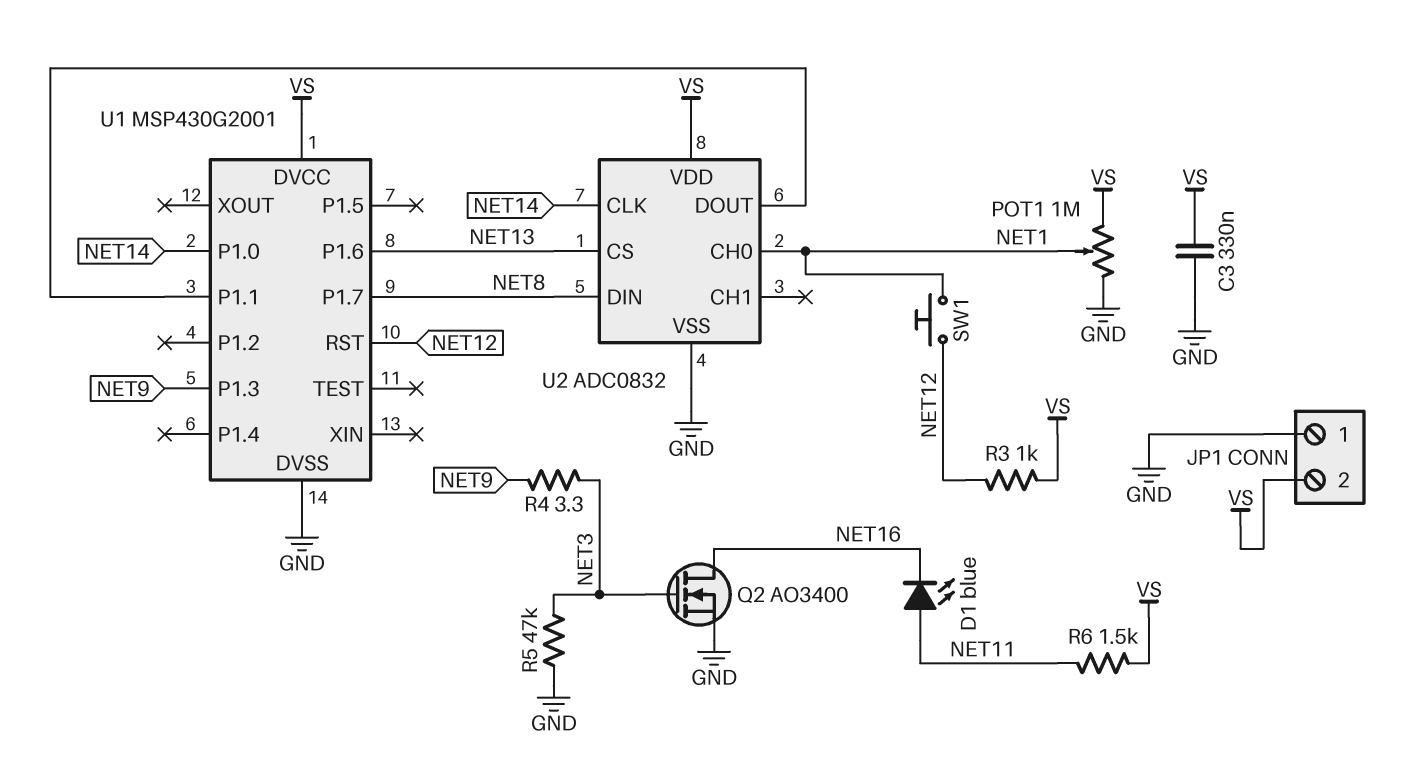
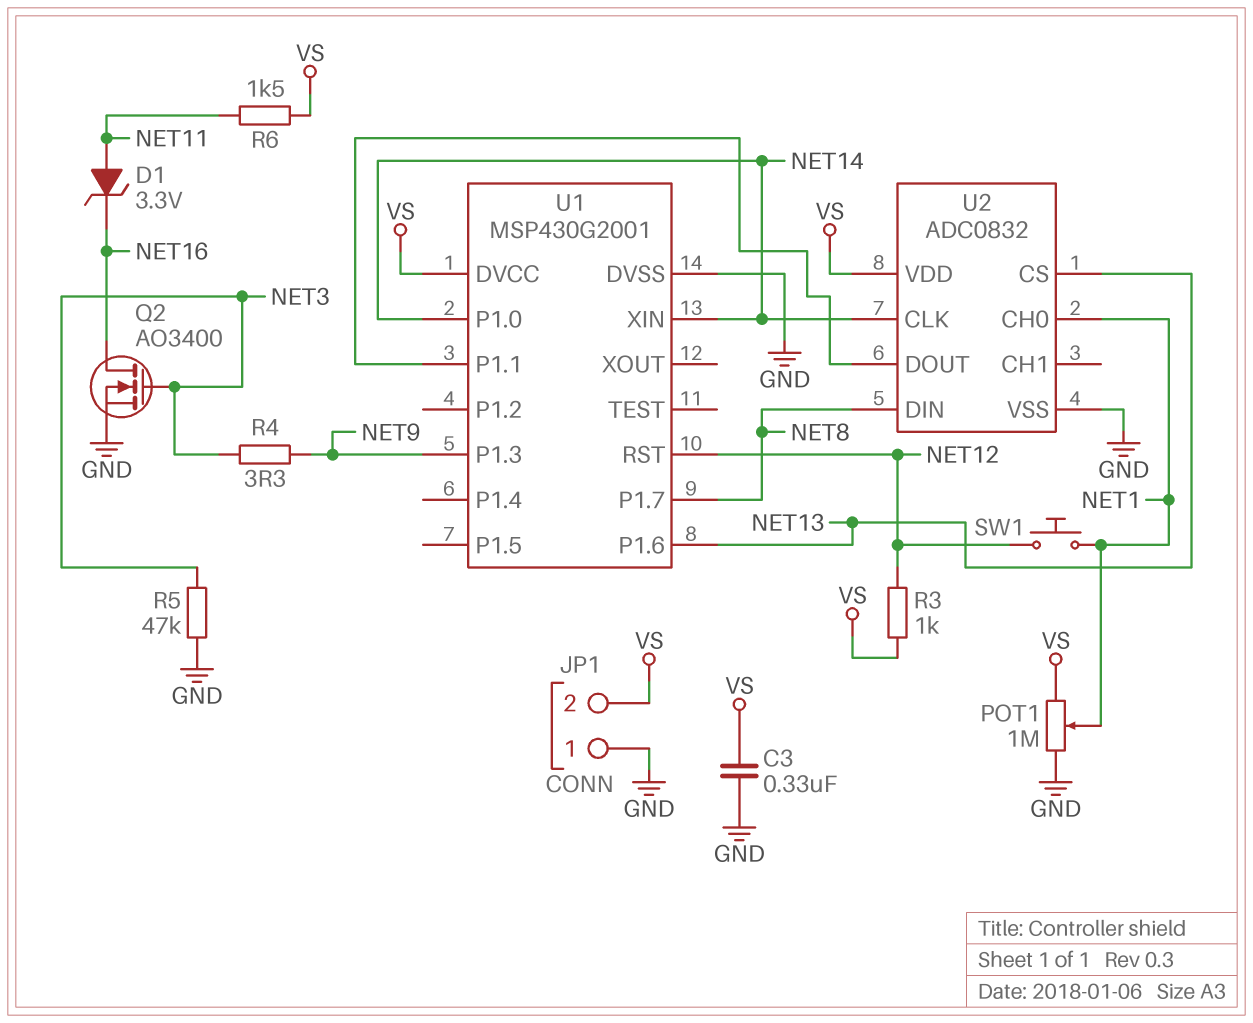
D1: LED blue (A NET11, K NET16) -> zener 3.3V (A NET11, K NET16)
U1 pin XIN: none -> NET14

